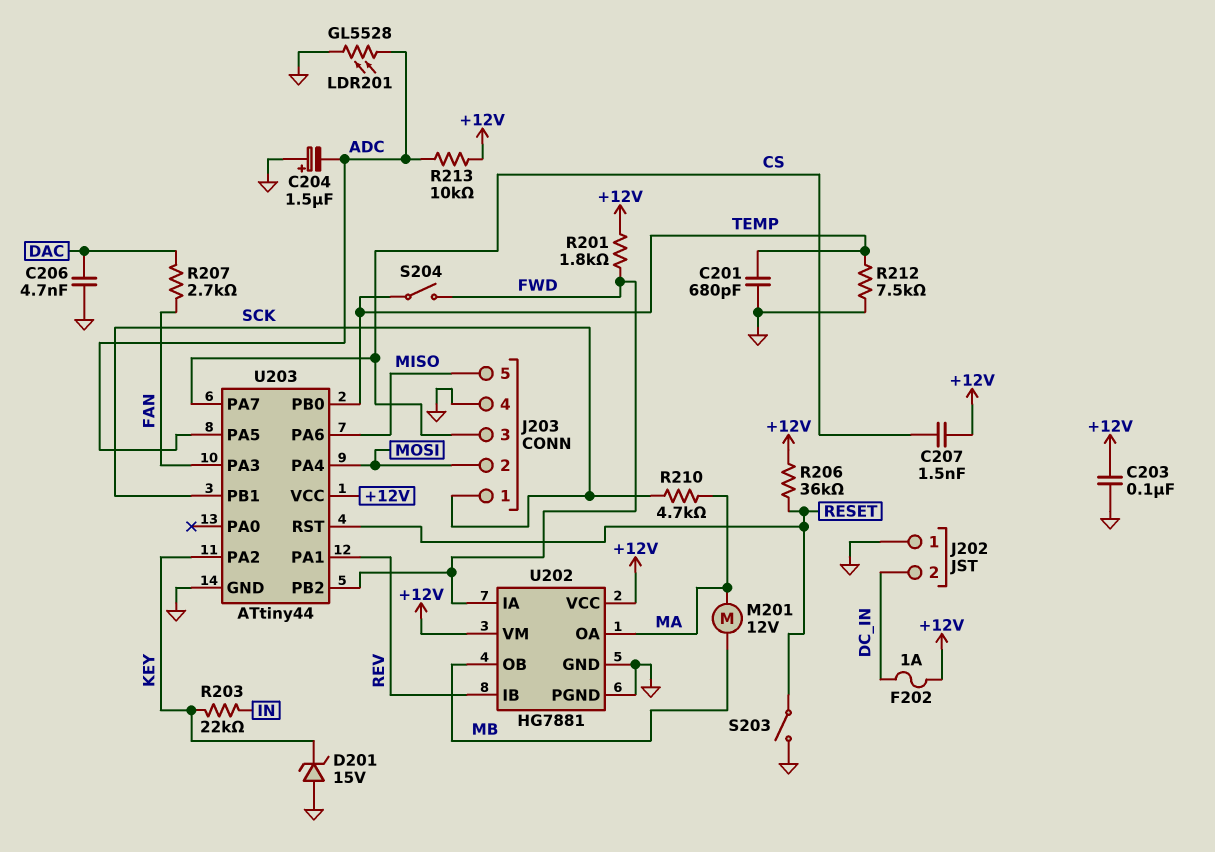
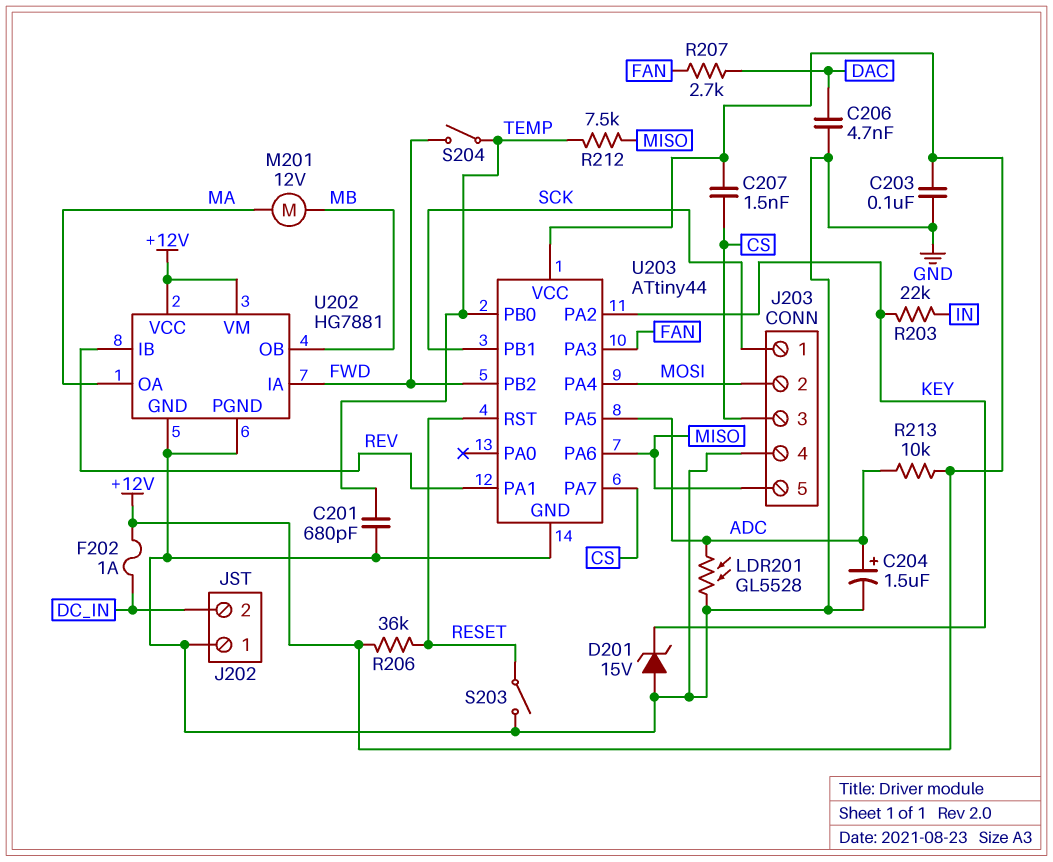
C204: 1.5uF (plus GND, minus ADC) -> 1.5uF (plus ADC, minus GND)
R201: 1.8k (+12V, FWD) -> none
R210: 4.7k (MA, SCK) -> none
R212: 7.5k (GND, TEMP) -> 7.5k (MISO, TEMP)

